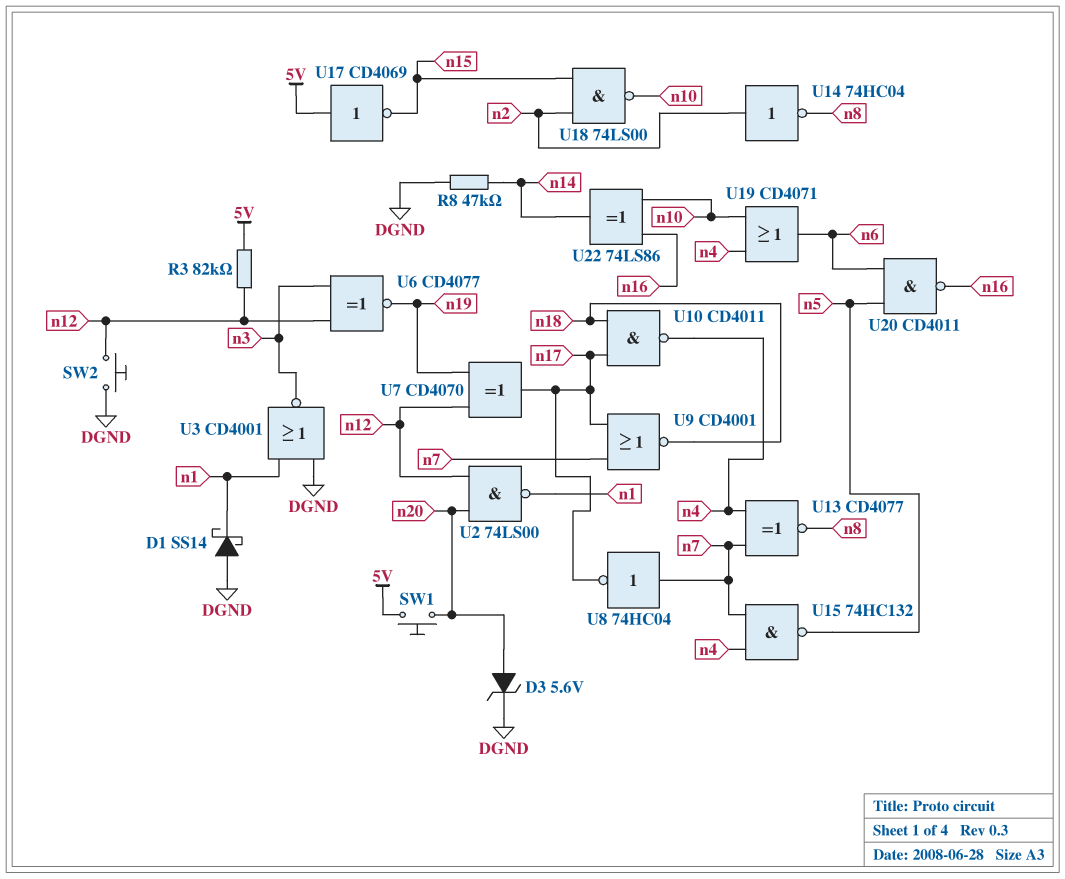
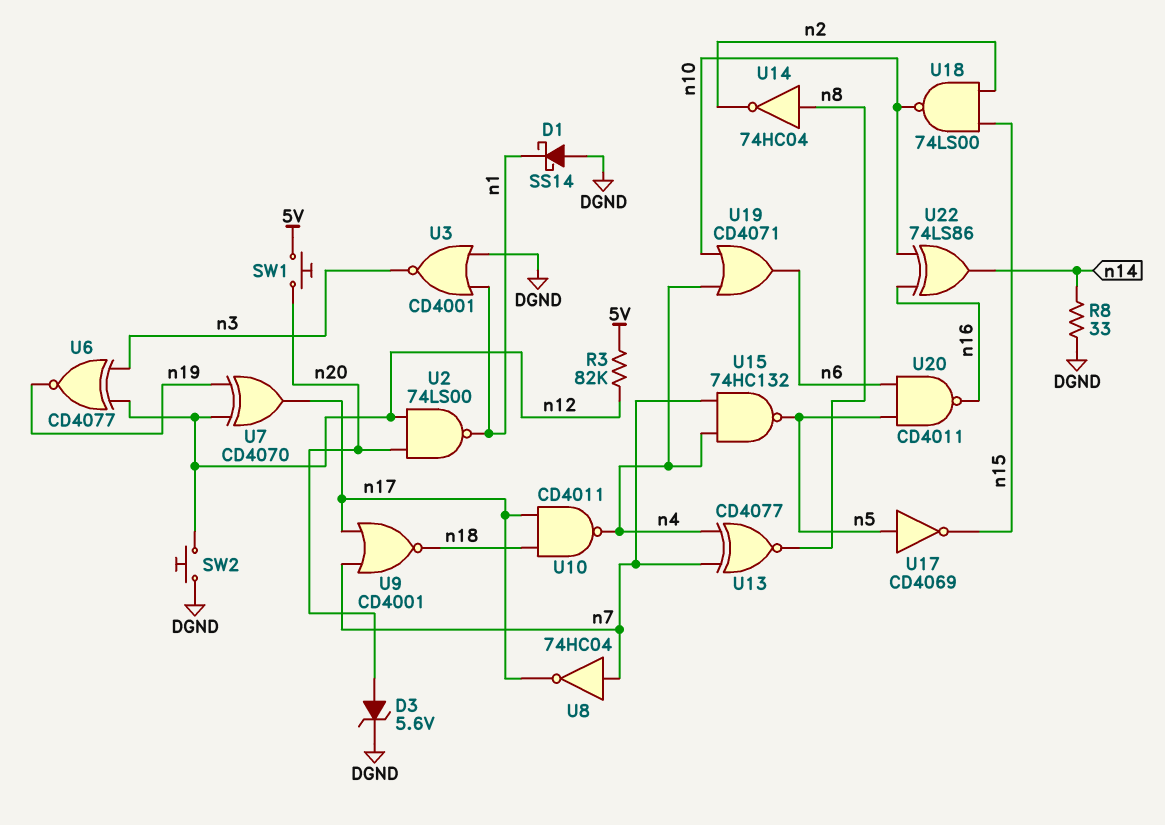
R8: 47k (DGND, n14) -> 33 (DGND, n14)
U14: NOT 74HC04 (in n2, out n8) -> NOT 74HC04 (in n8, out n2)
U17: NOT CD4069 (in 5V, out n15) -> NOT CD4069 (in n5, out n15)

